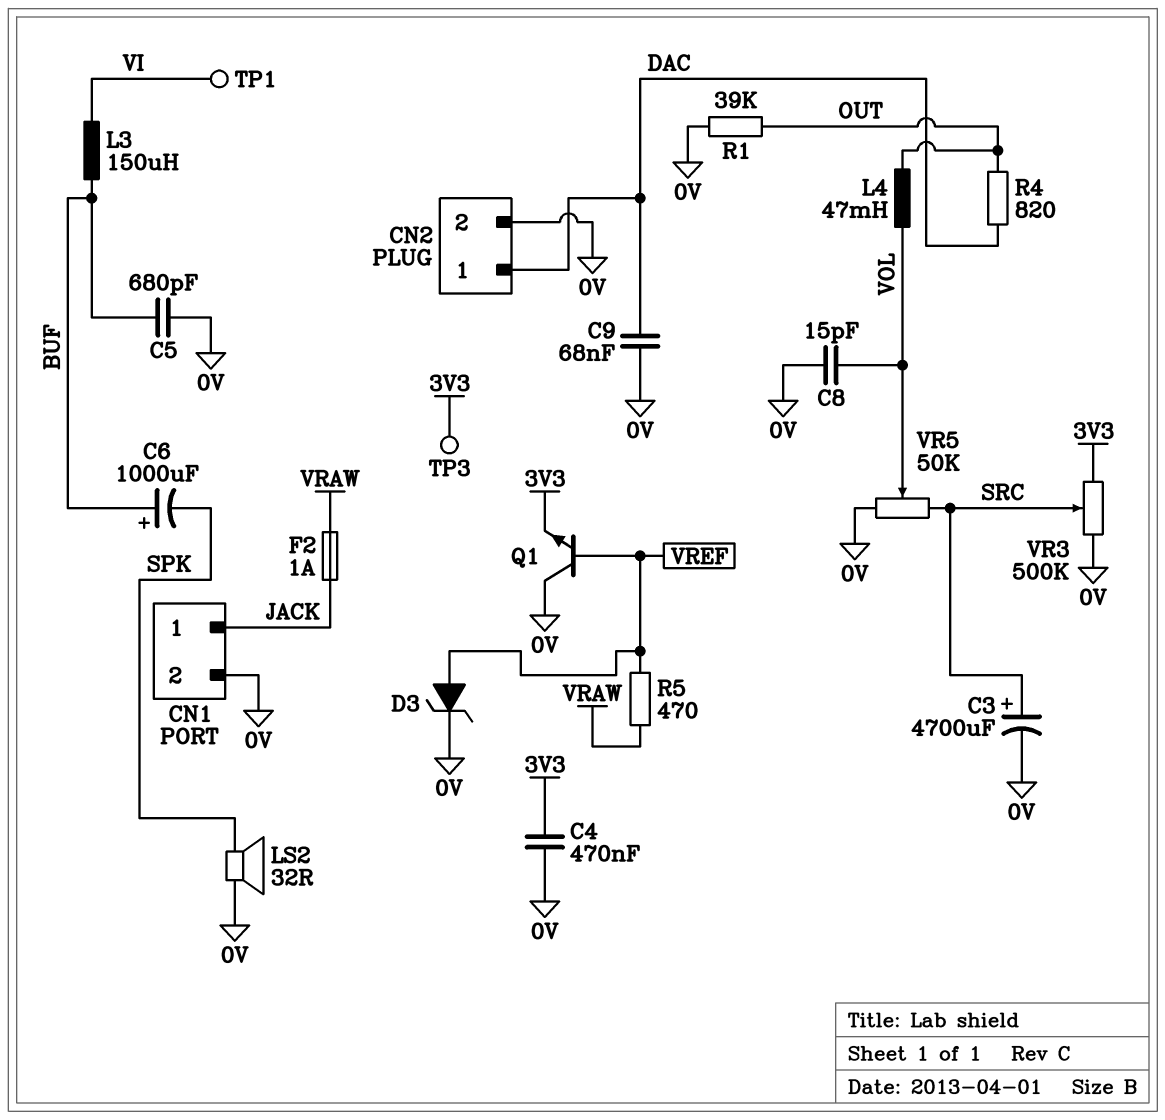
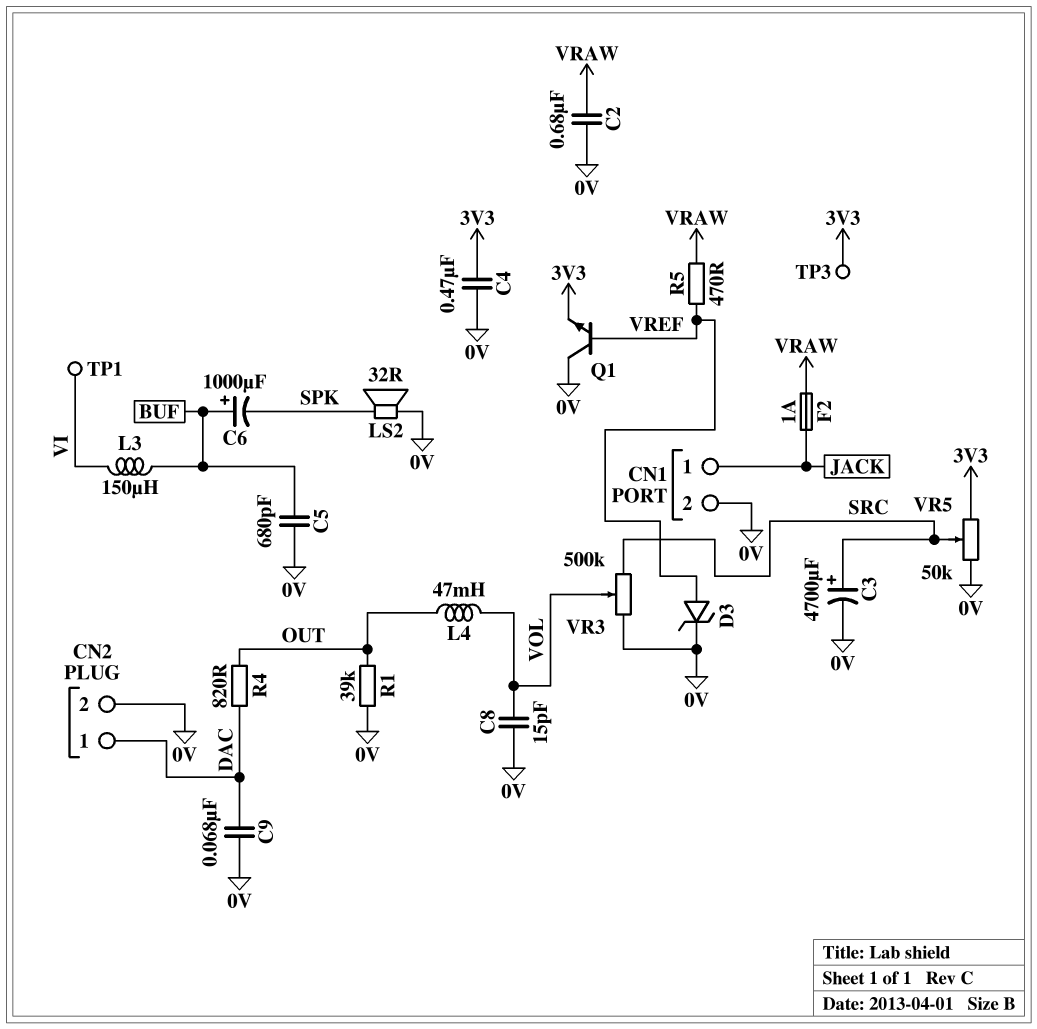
C2: none -> 680nF (0V, VRAW)
VR3: 500k (0V, 3V3, wiper SRC) -> 500k (0V, SRC, wiper VOL)
VR5: 50k (0V, SRC, wiper VOL) -> 50k (0V, 3V3, wiper SRC)

